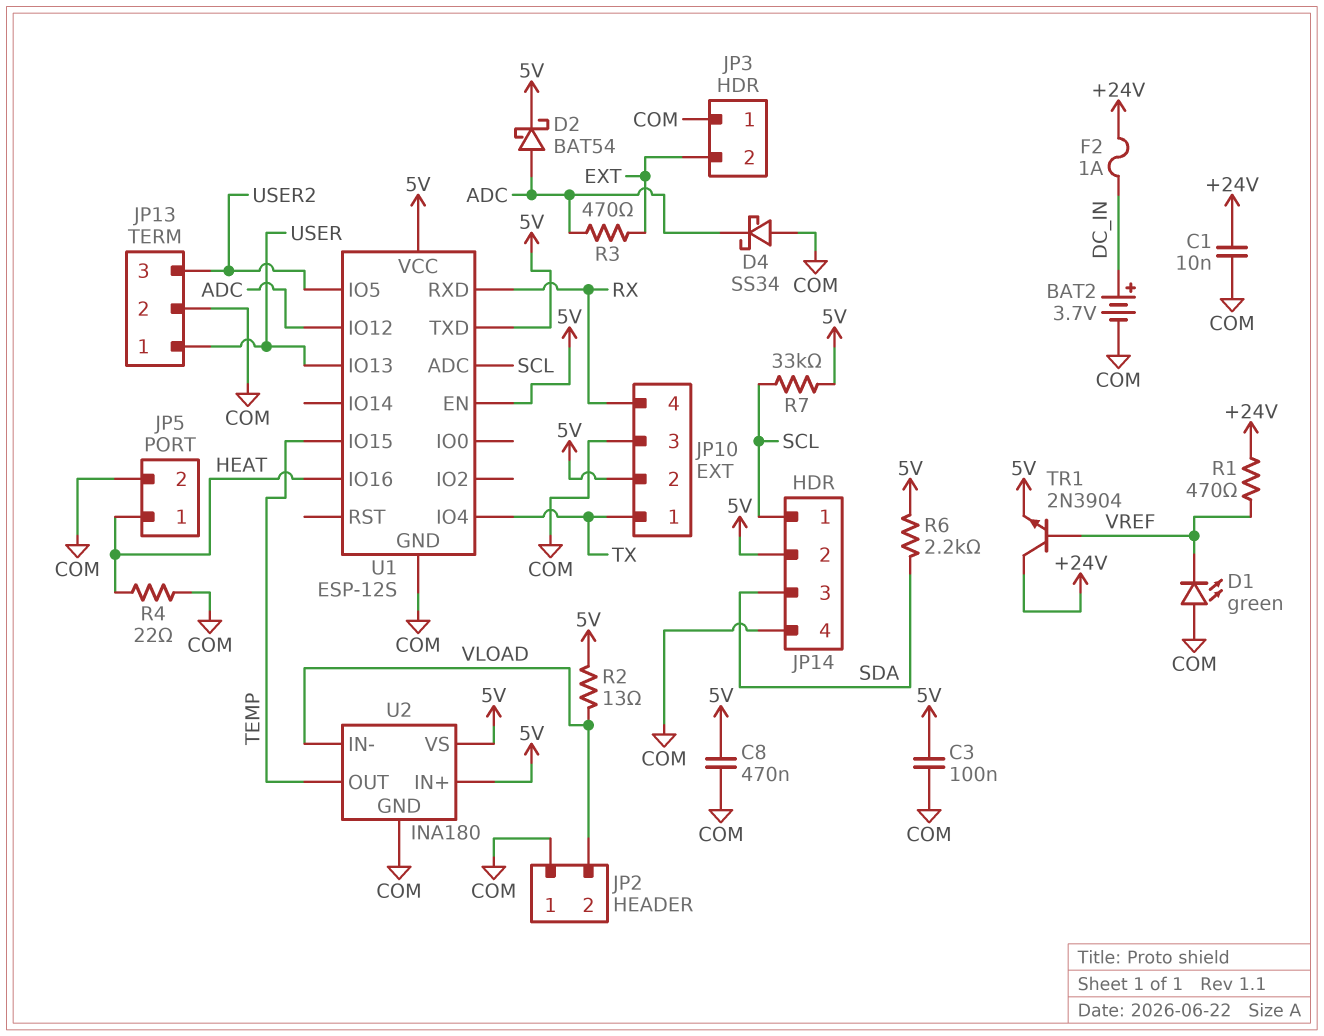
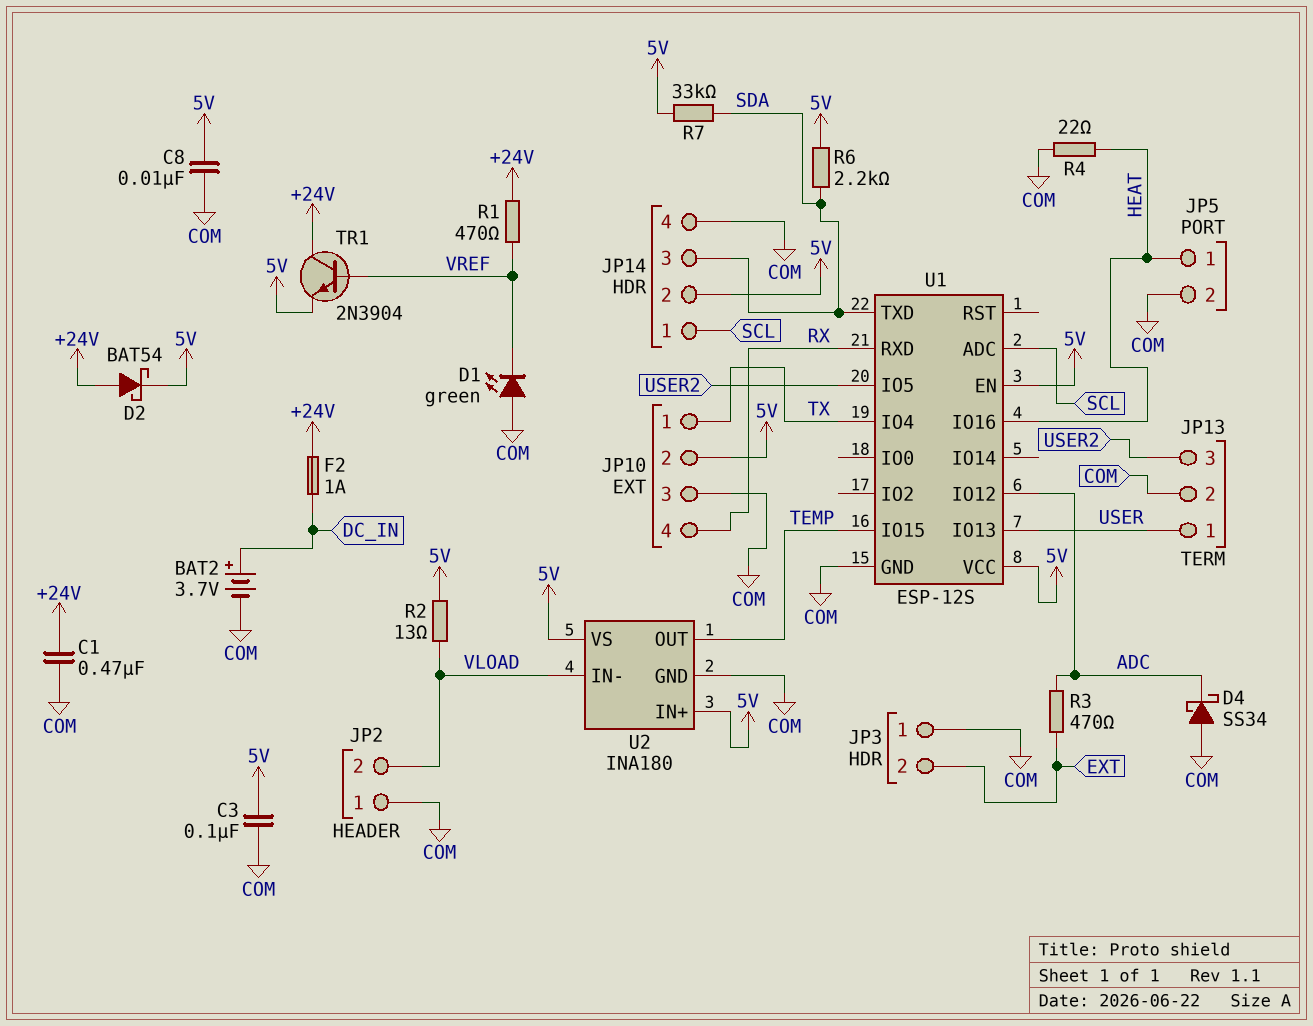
C1: 10nF (+24V, COM) -> 470nF (+24V, COM)
C8: 470nF (5V, COM) -> 10nF (5V, COM)
D2: schottky BAT54 (A ADC, K 5V) -> schottky BAT54 (A +24V, K 5V)
R7: 33k (5V, SCL) -> 33k (5V, SDA)
U1 pin TXD: 5V -> SDA

